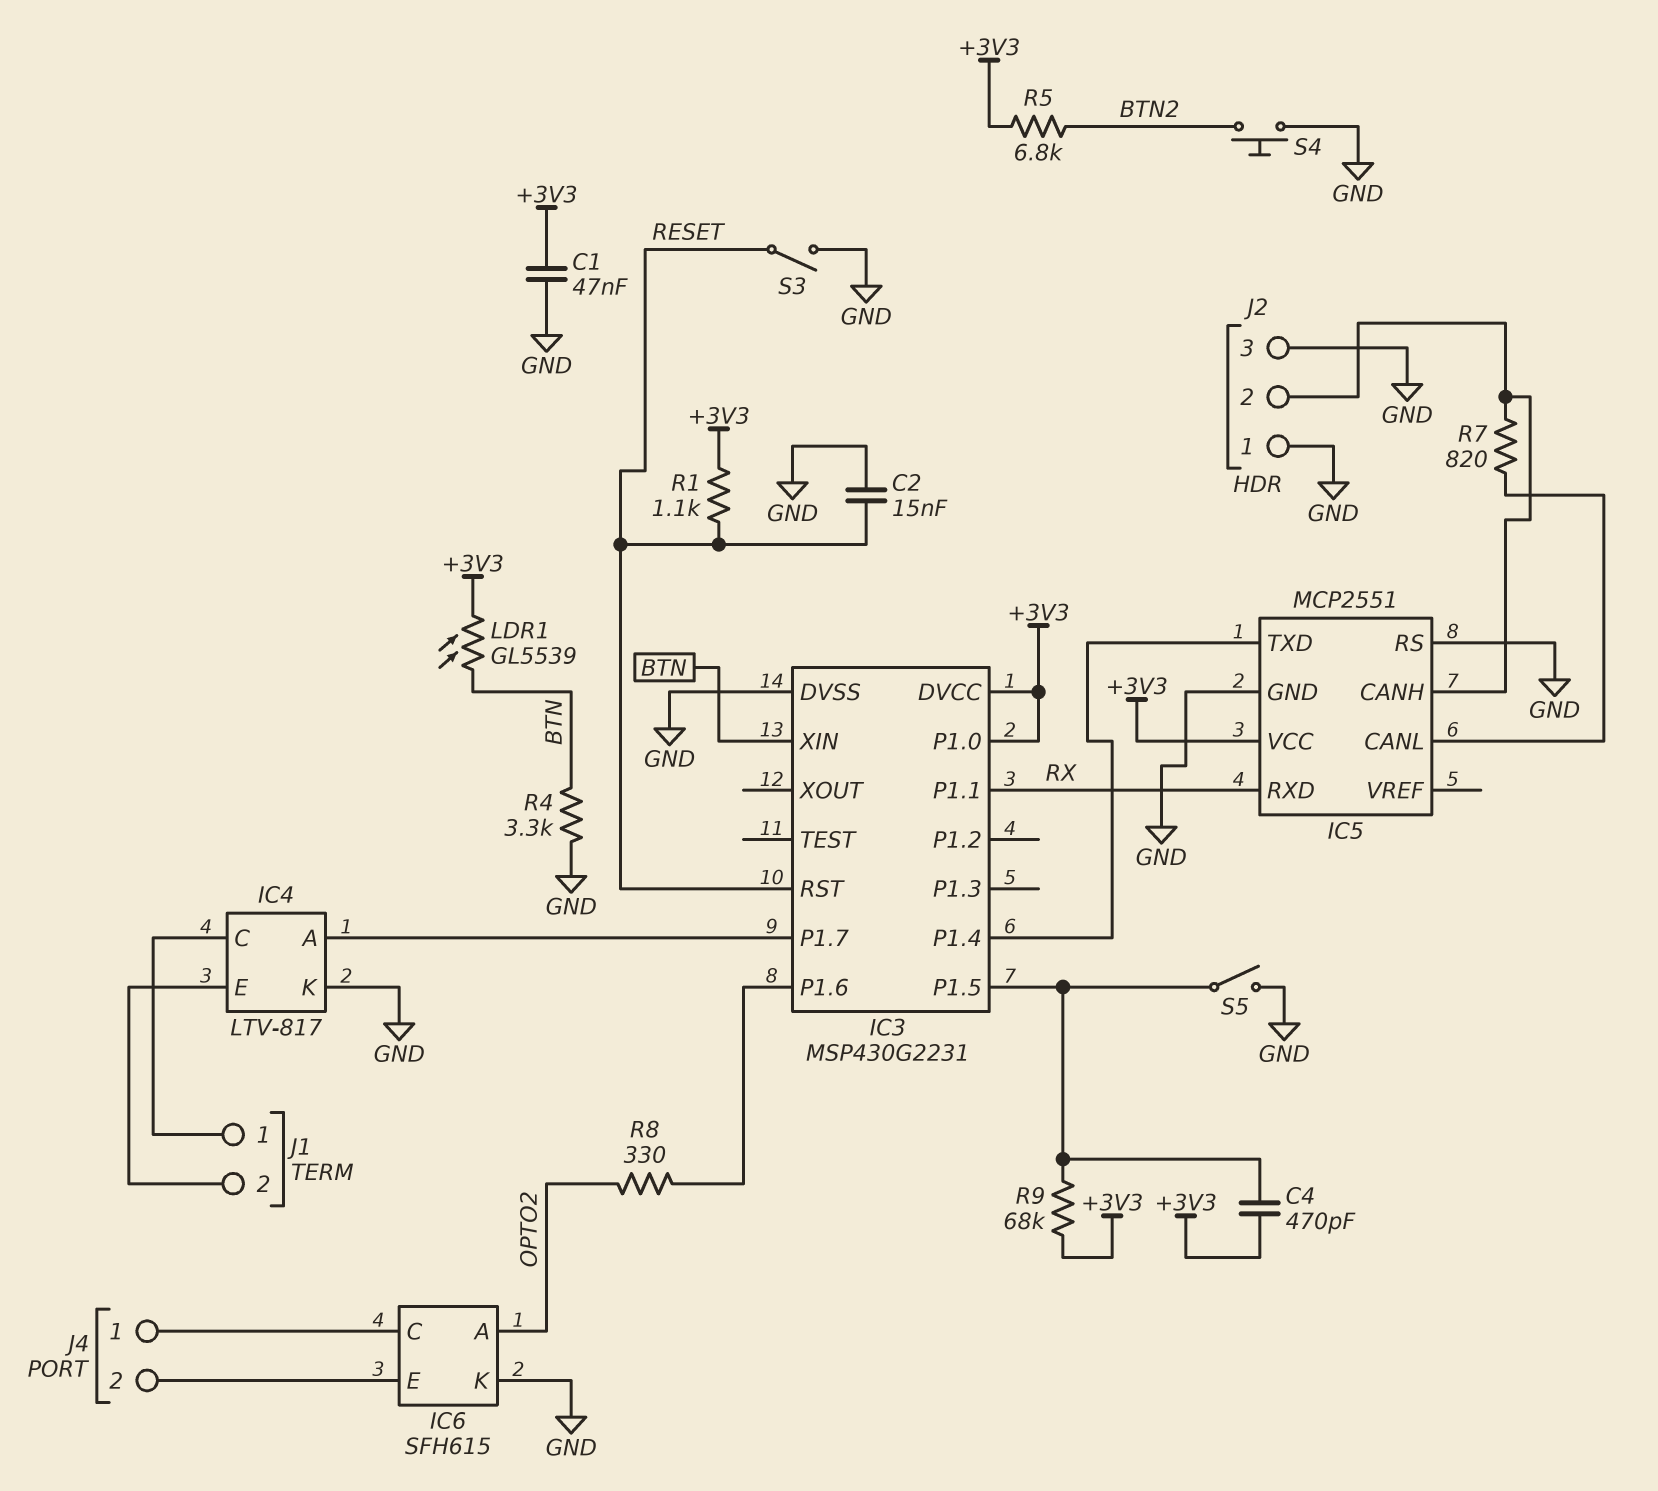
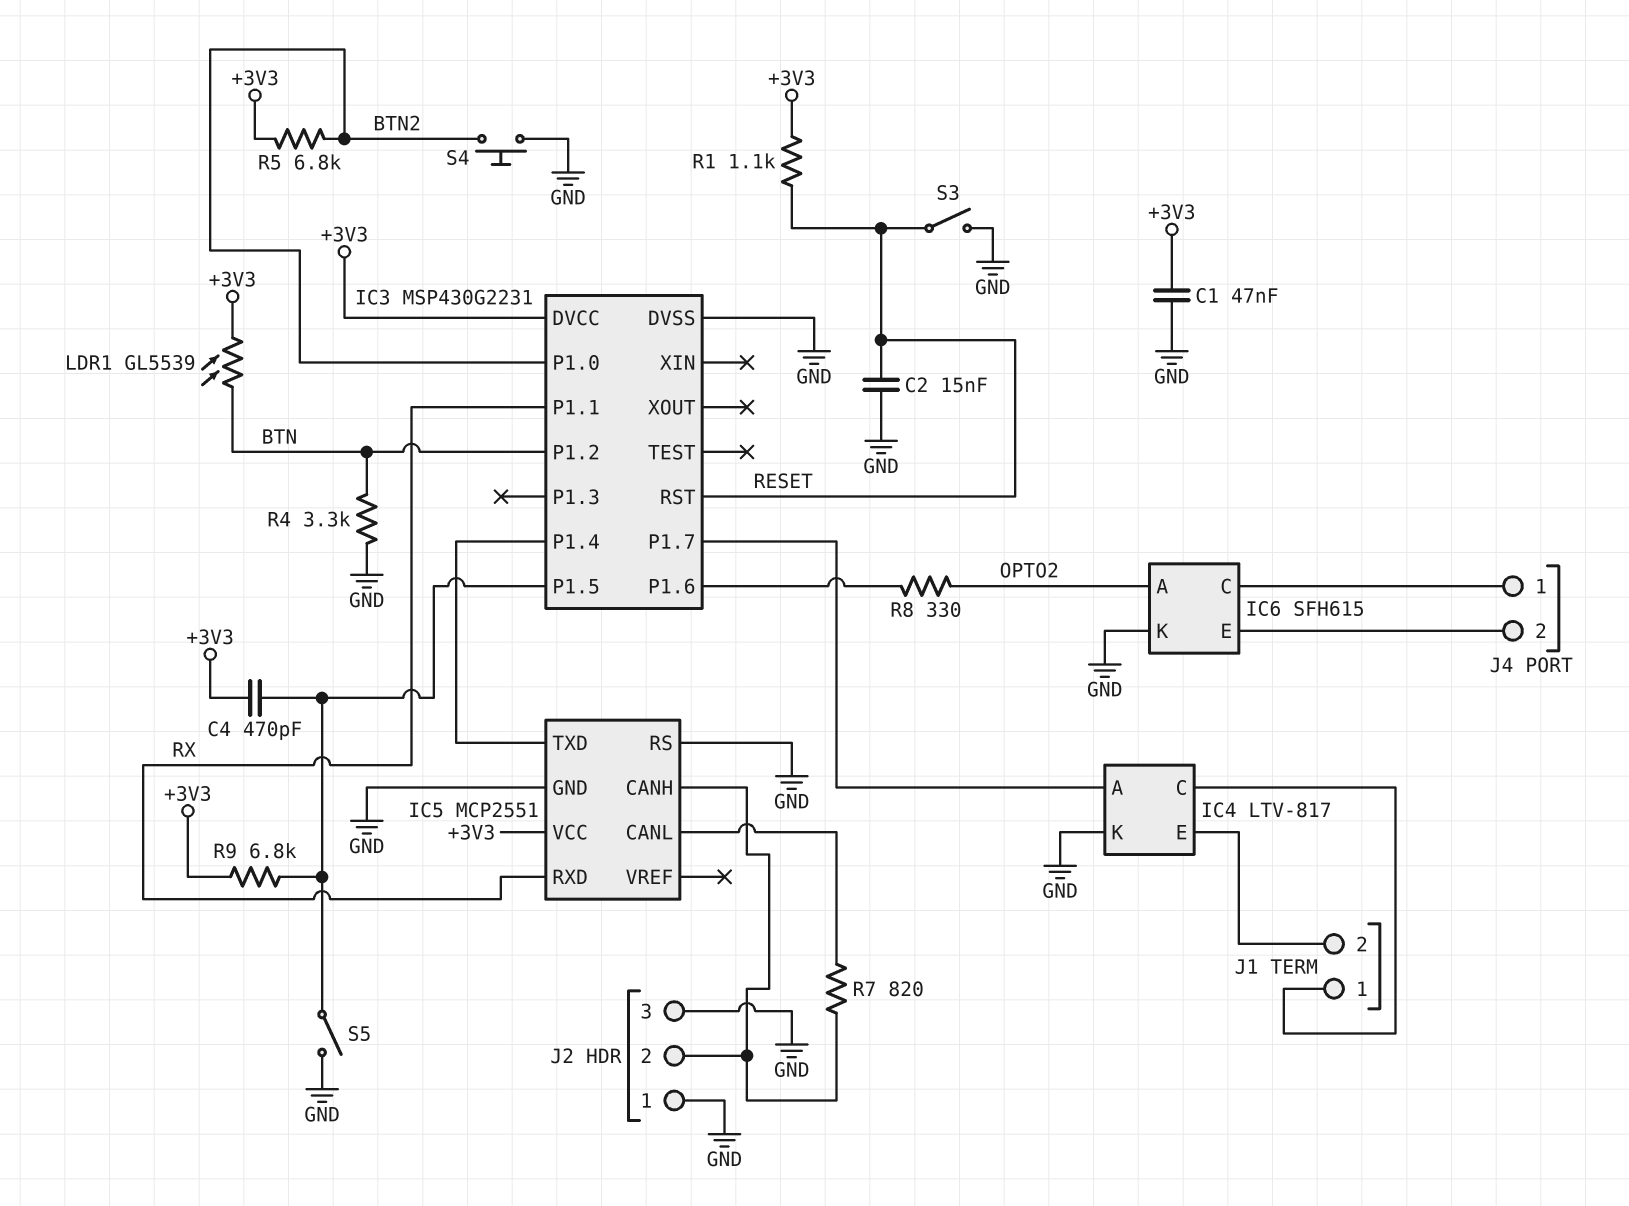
IC3 pin P1.0: +3V3 -> BTN2
IC3 pin P1.2: none -> BTN
IC3 pin XIN: BTN -> none
R9: 68k (+3V3, IC3/P1.5) -> 6.8k (+3V3, IC3/P1.5)

